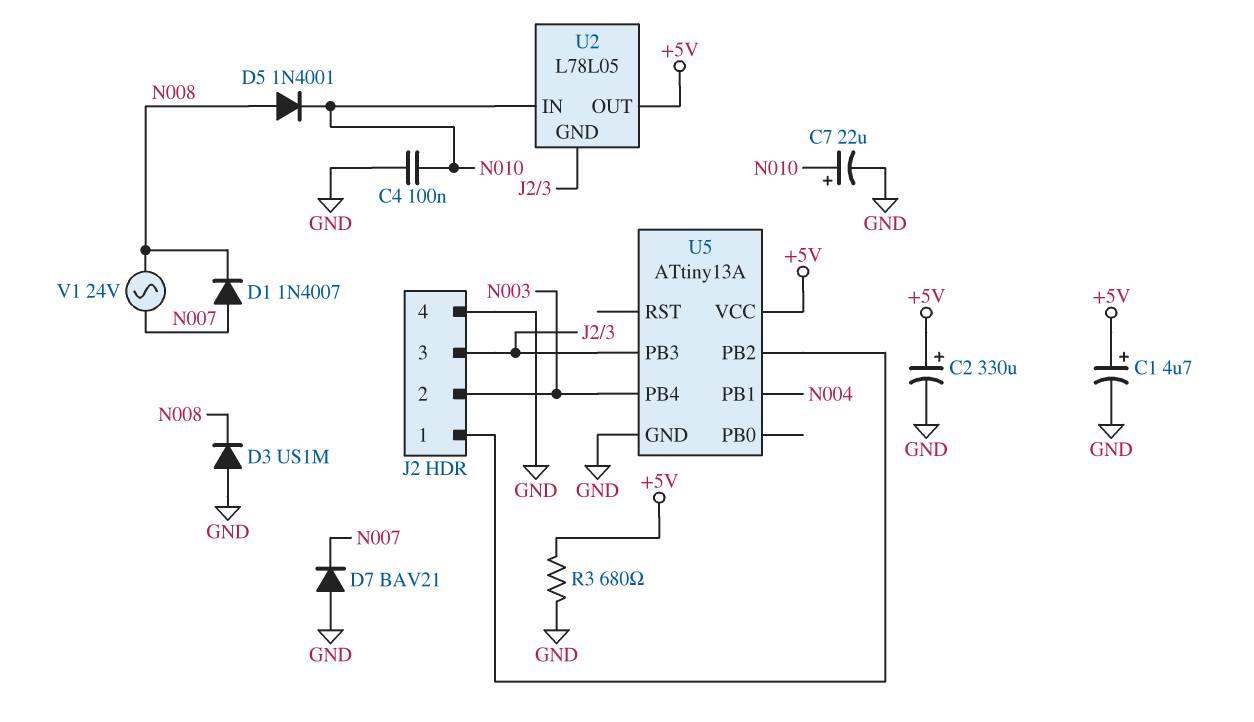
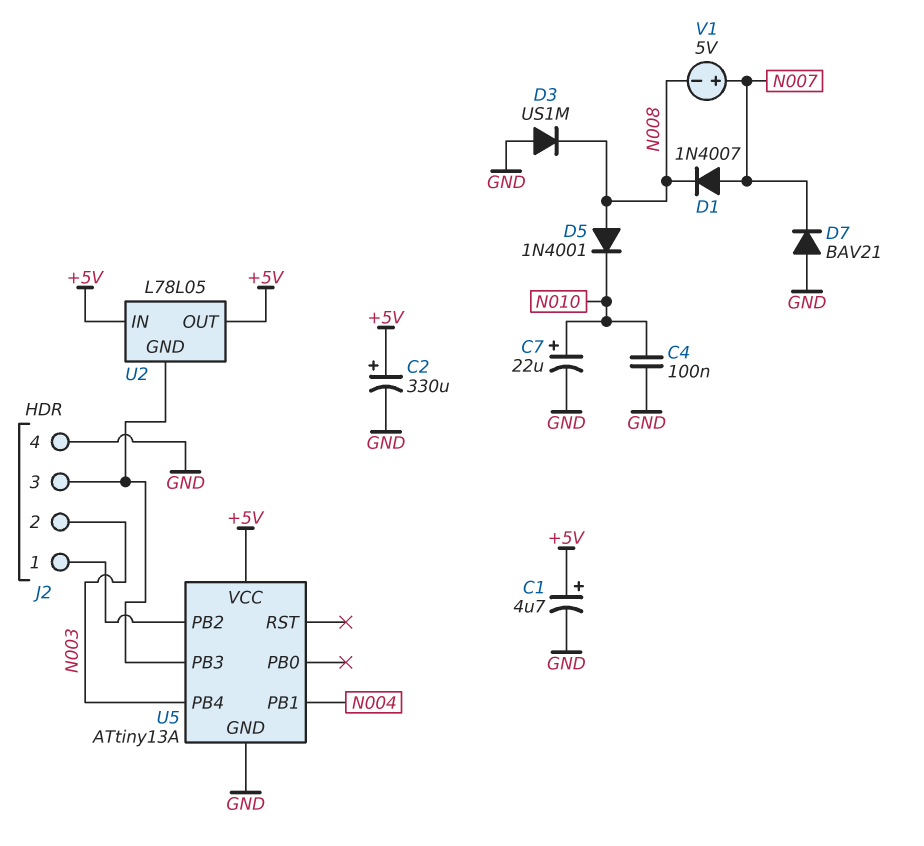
R3: 680 (+5V, GND) -> none
U2 pin IN: N010 -> +5V
V1: AC 24V (N007, N008) -> 5V (plus N007, minus N008)

